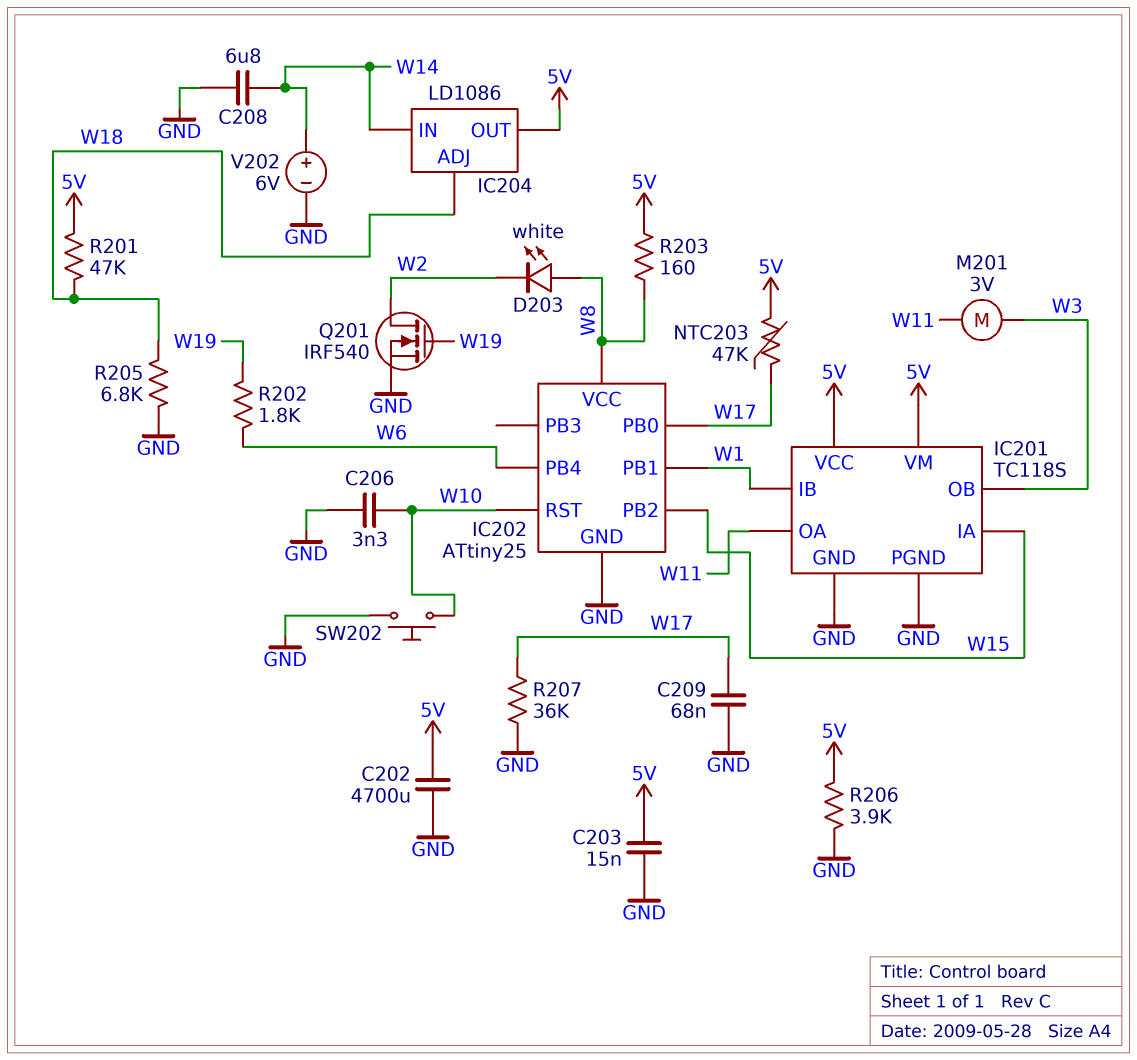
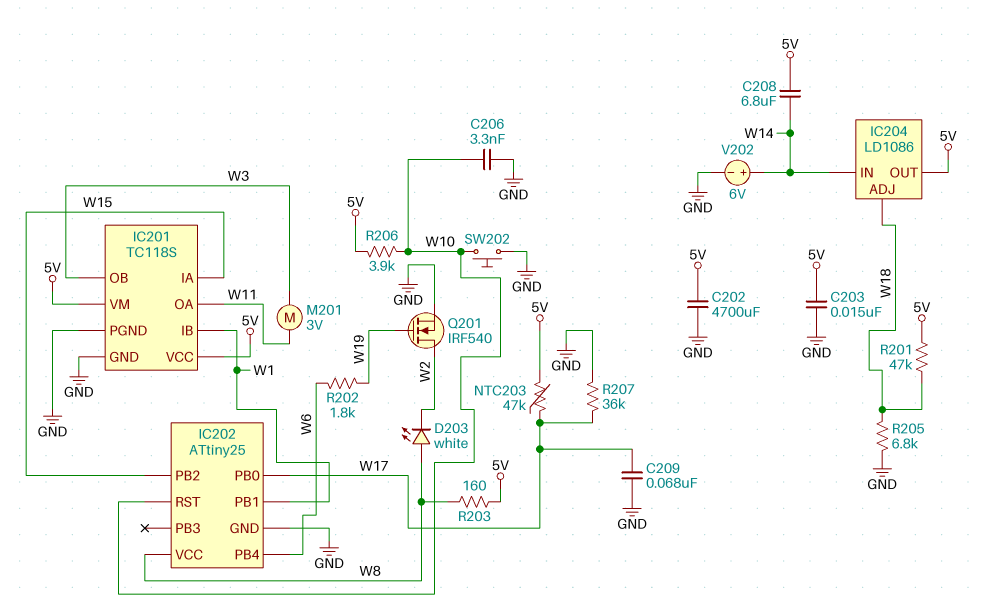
C208: 6.8uF (GND, W14) -> 6.8uF (5V, W14)
R206: 3.9k (5V, GND) -> 3.9k (5V, W10)

